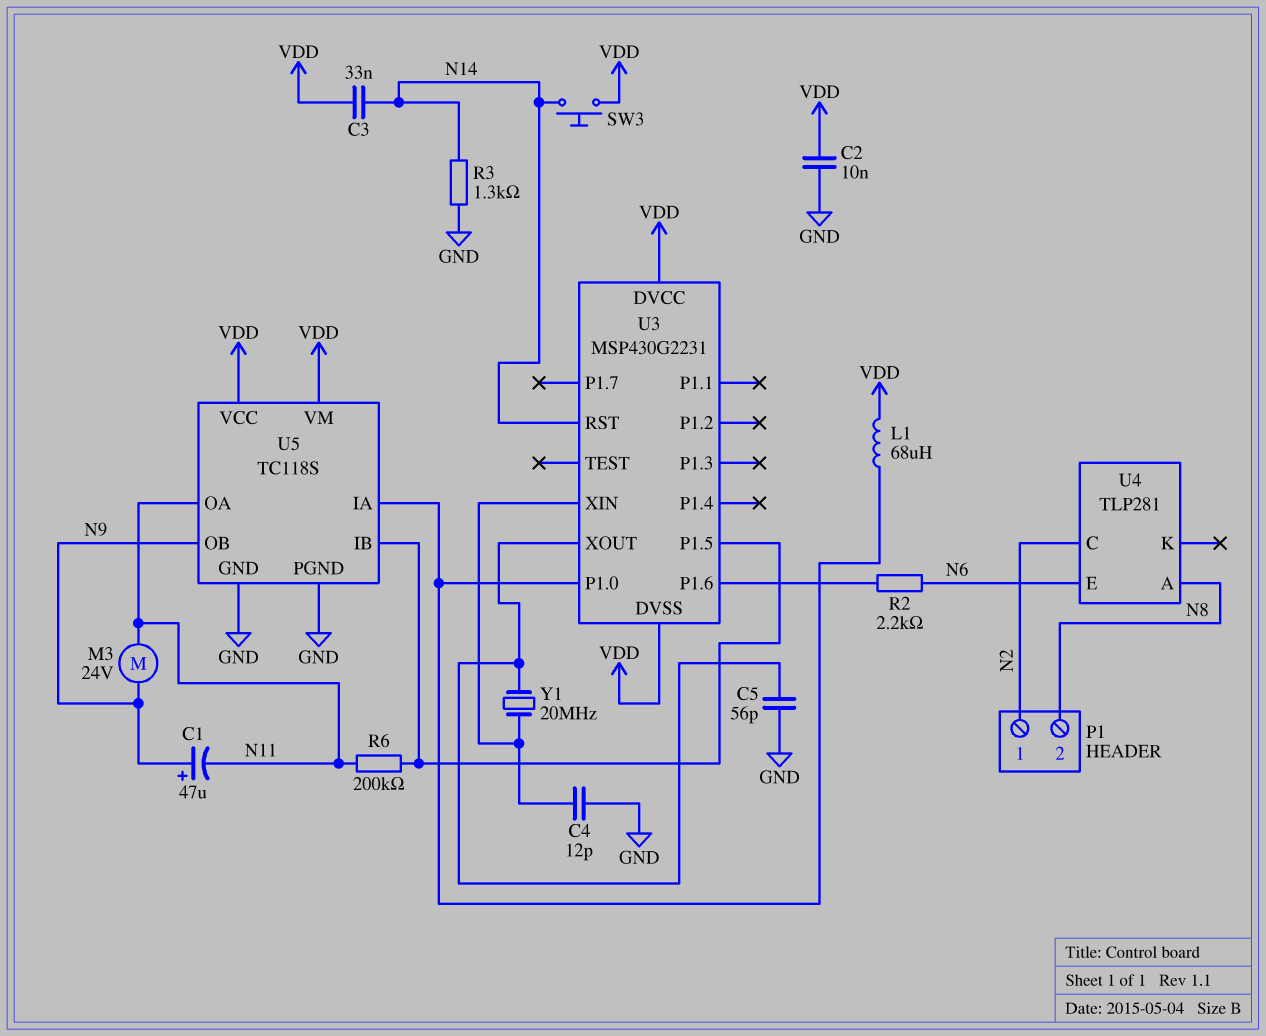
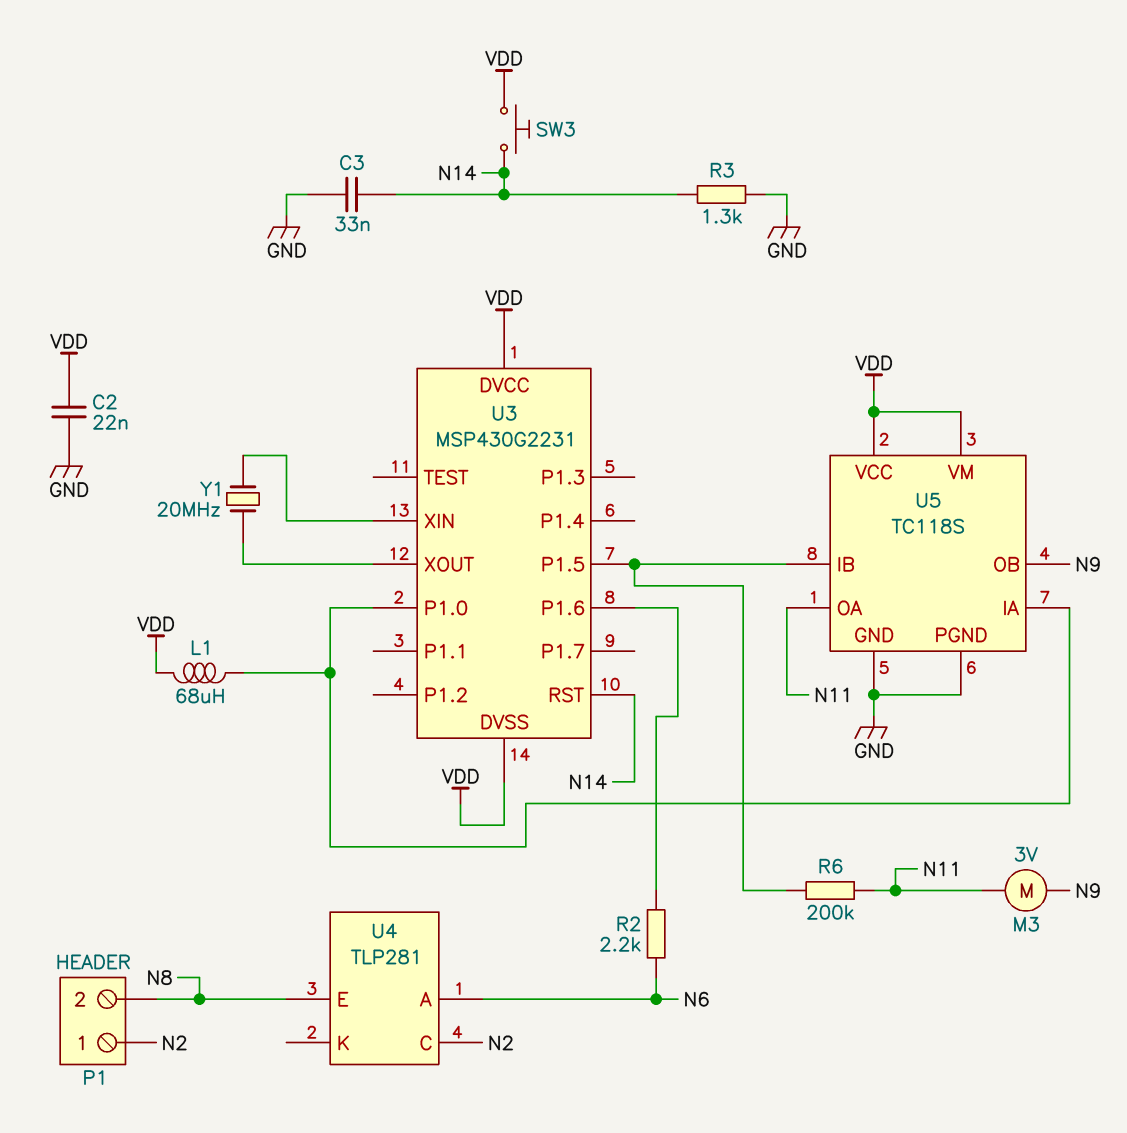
C1: 47uF (plus N9, minus N11) -> none
C2: 10nF (GND, VDD) -> 22nF (GND, VDD)
C3: 33nF (N14, VDD) -> 33nF (GND, N14)
C4: 12pF (GND, U3/XIN) -> none
C5: 56pF (GND, U3/XOUT) -> none
M3: motor 24V (N9, N11) -> motor 3V (N9, N11)
U4 pin A: N8 -> N6
U4 pin E: N6 -> N8

